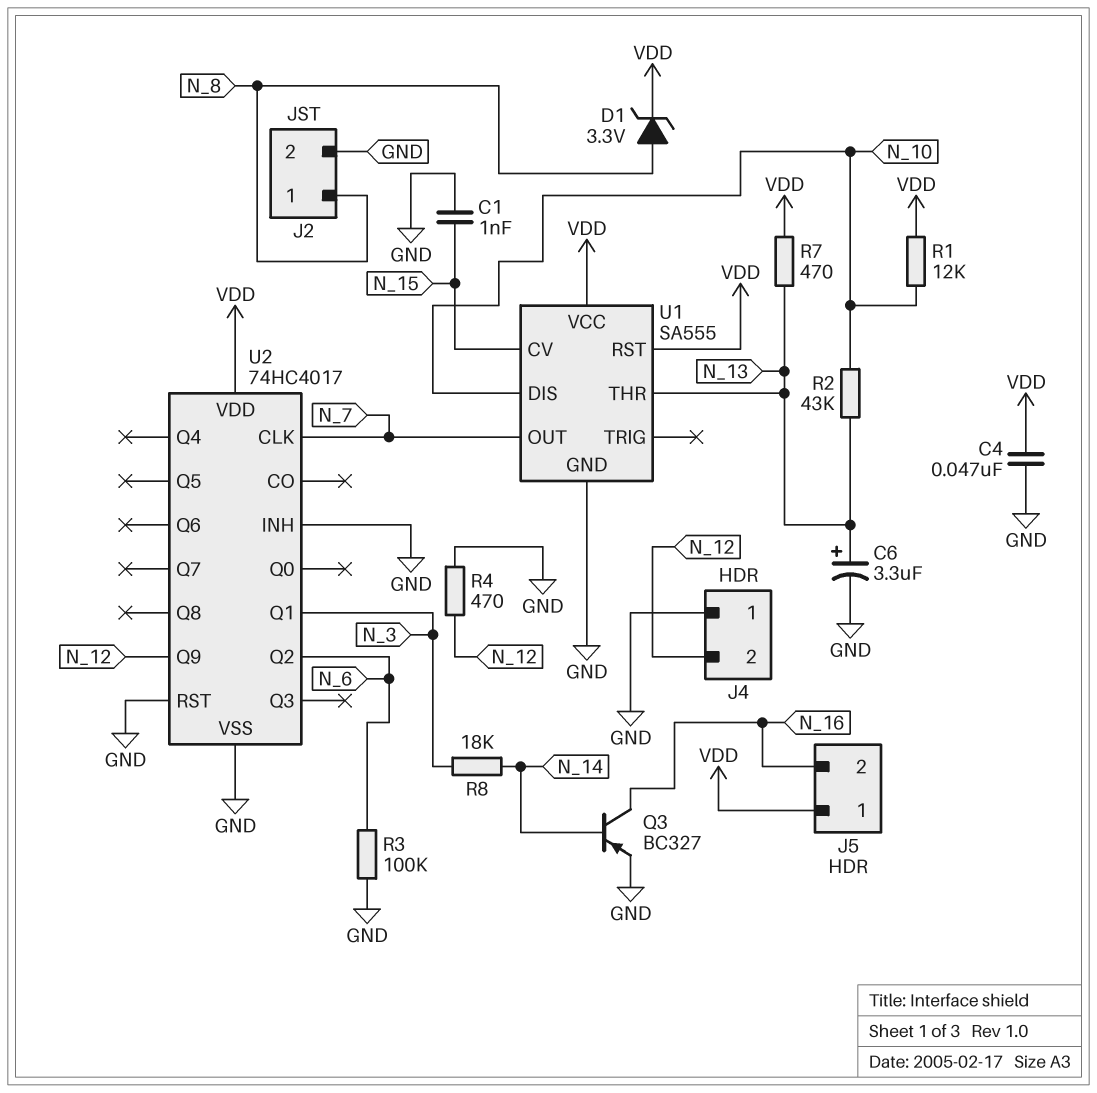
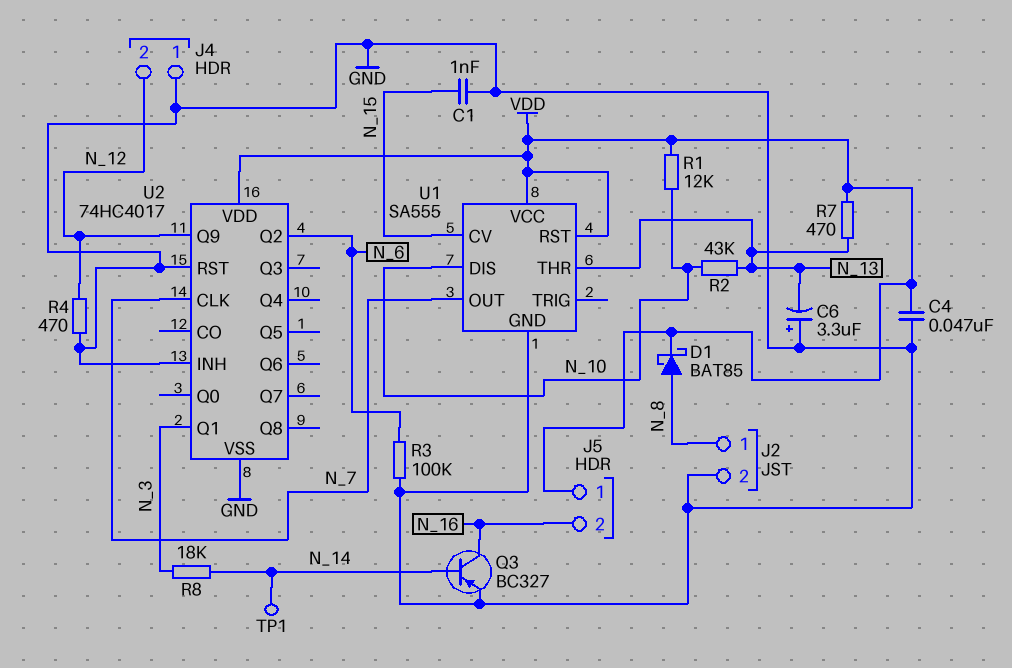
C6: 3.3uF (plus N_13, minus GND) -> 3.3uF (plus GND, minus N_13)
D1: zener 3.3V (A N_8, K VDD) -> schottky BAT85 (A N_8, K VDD)
TP1: none -> test point (N_14)

